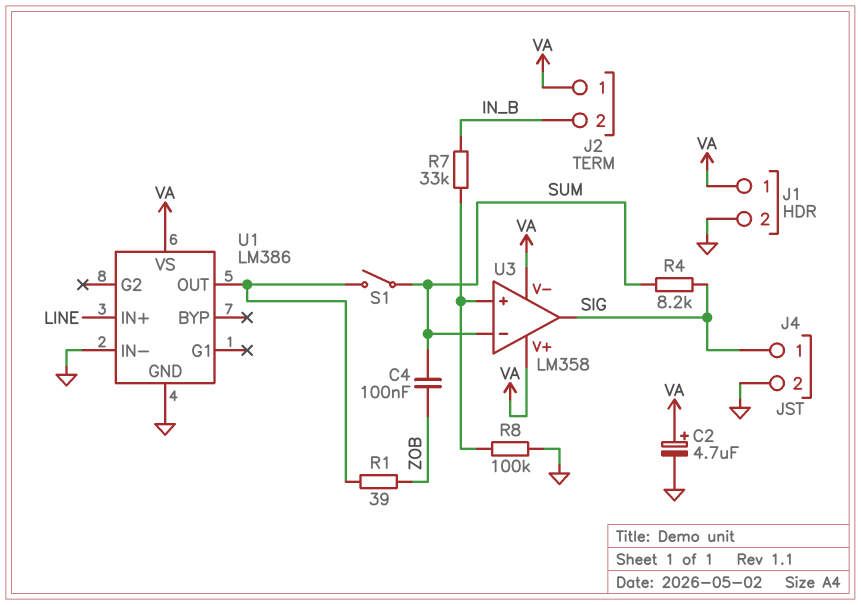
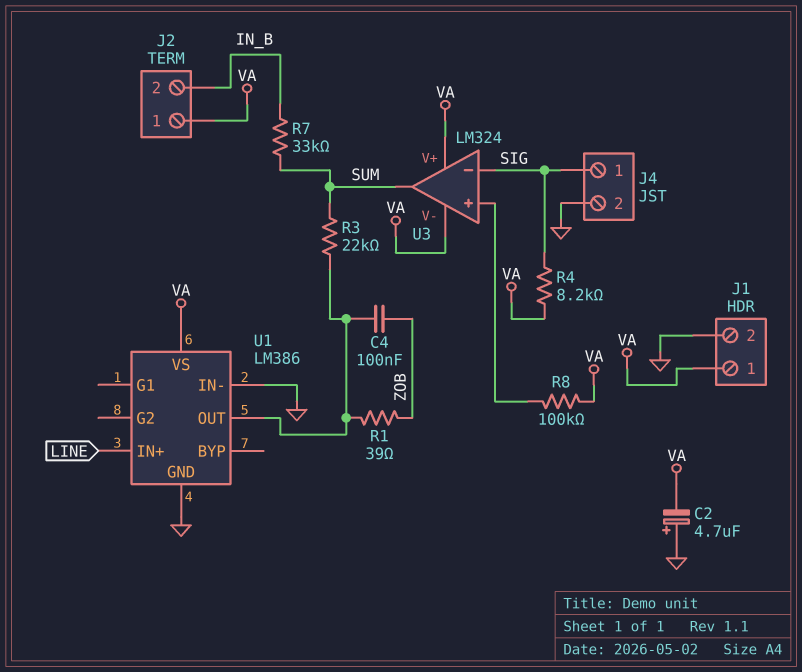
C2: 4.7uF (plus VA, minus GND) -> 4.7uF (plus GND, minus VA)
C4: 100nF (SUM, ZOB) -> 100nF (U1/OUT, ZOB)
R3: none -> 22k (SUM, U1/OUT)
R4: 8.2k (SIG, SUM) -> 8.2k (SIG, VA)
R7: 33k (IN_B, U3/in+) -> 33k (IN_B, SUM)
R8: 100k (GND, U3/in+) -> 100k (U3/in+, VA)
S1: switch (SUM, U1/OUT) -> none
U3: LM358 -> LM324
U3 pin in-: SUM -> SIG
U3 pin out: SIG -> SUM

